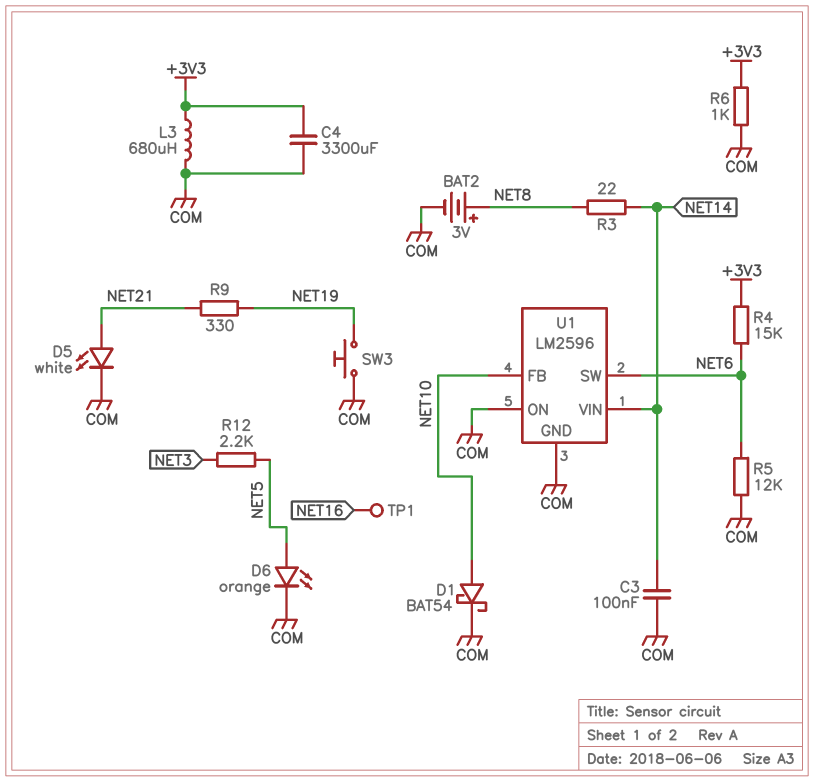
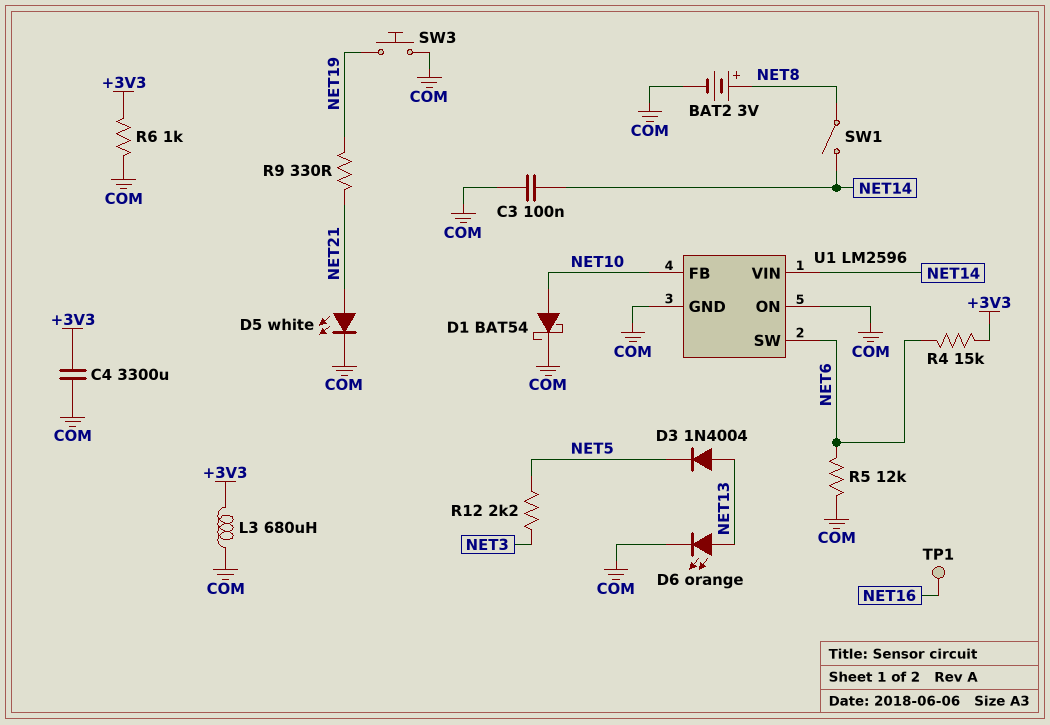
D3: none -> diode 1N4004 (A NET13, K NET5)
D6: LED orange (A NET5, K COM) -> LED orange (A NET13, K COM)
R3: 22 (NET8, NET14) -> none
SW1: none -> switch (NET8, NET14)

